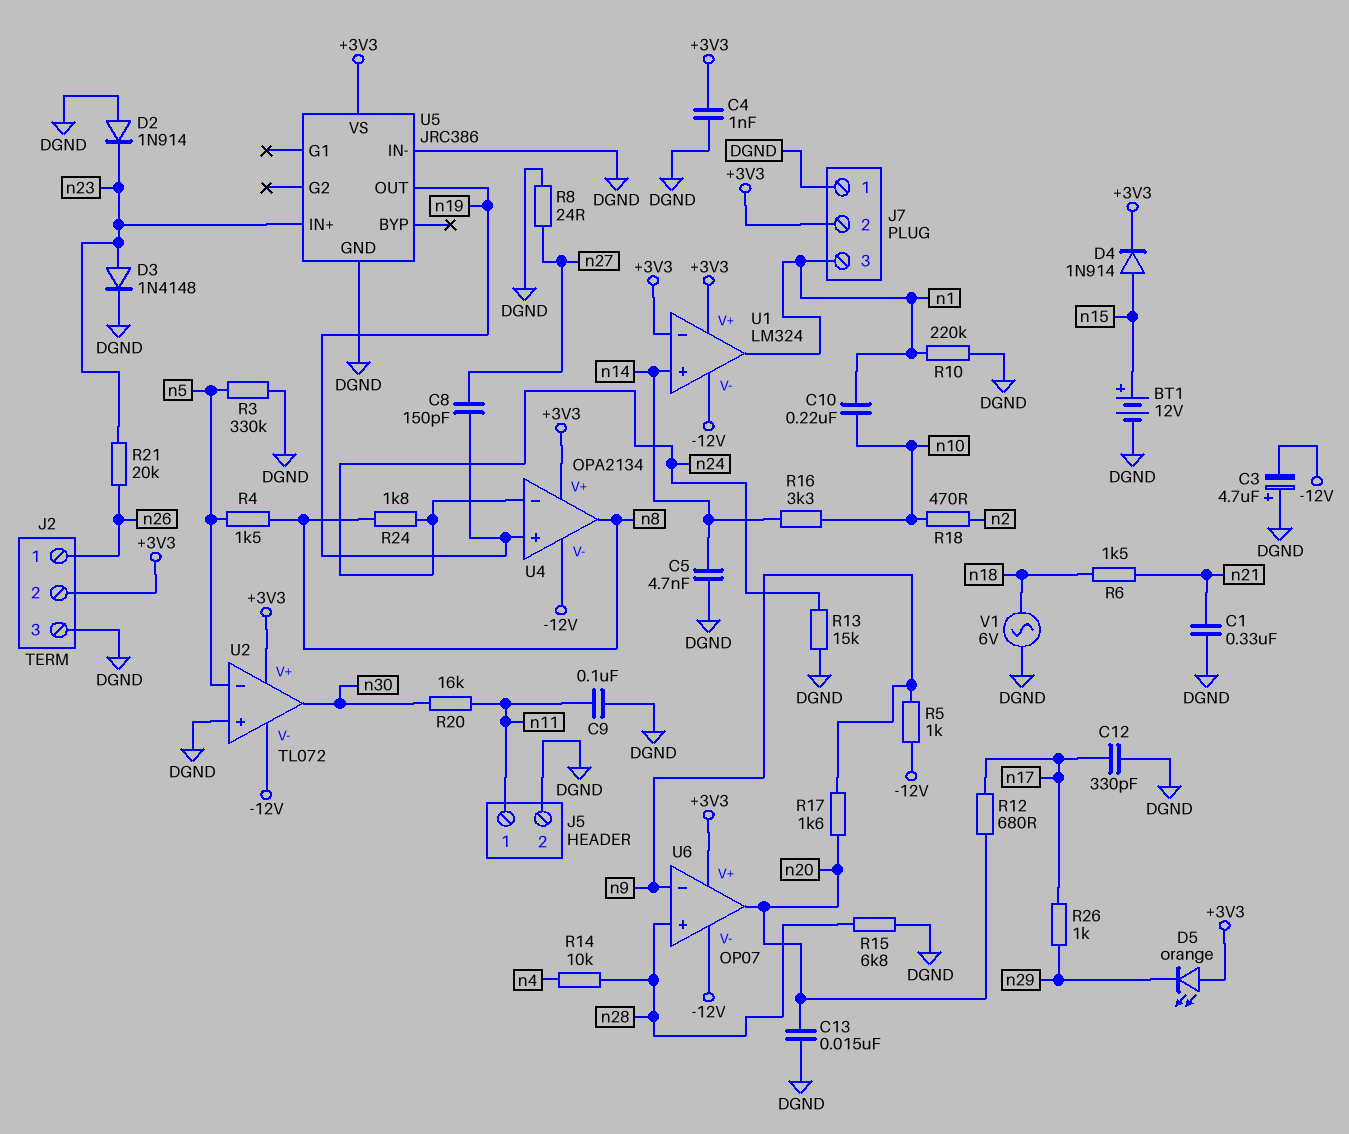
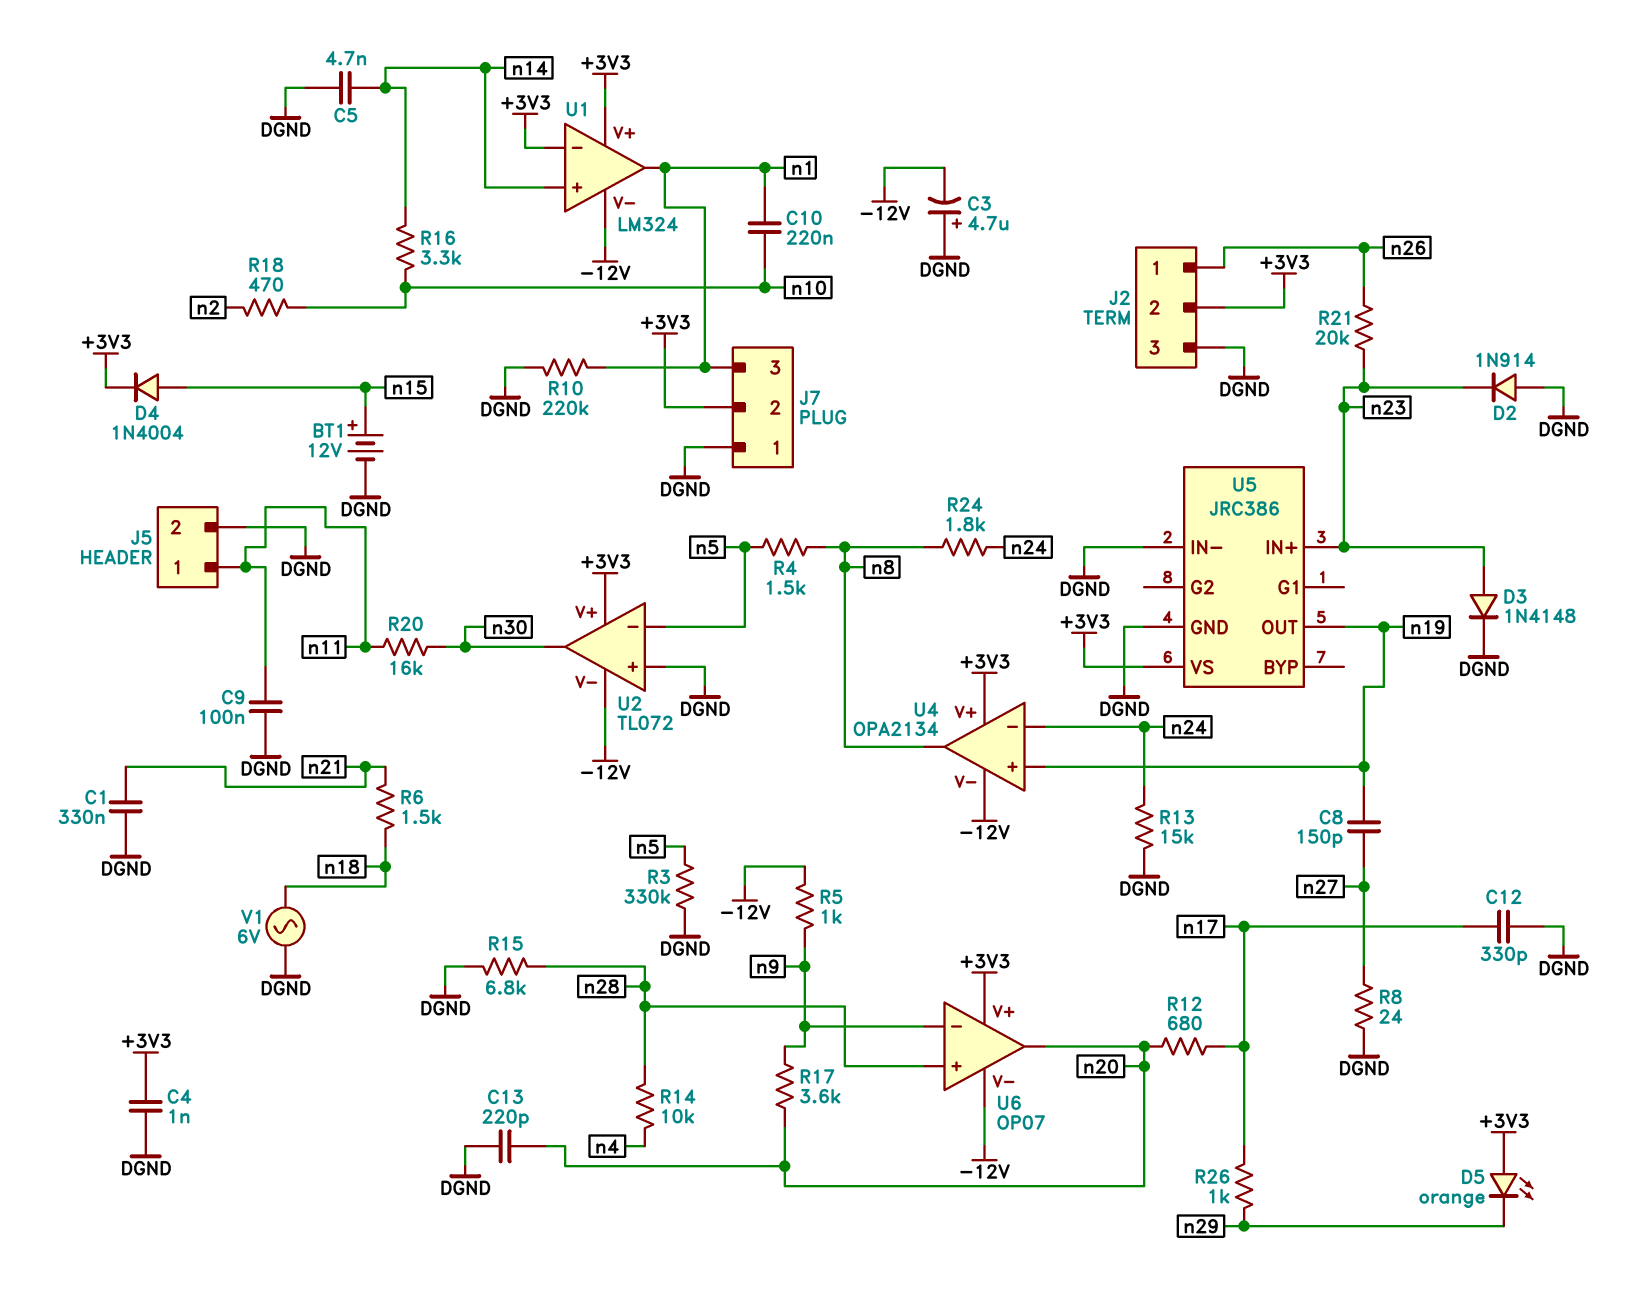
C13: 15nF (DGND, n20) -> 220pF (DGND, n20)
D4: diode 1N914 (A n15, K +3V3) -> diode 1N4004 (A n15, K +3V3)
R17: 1.6k (n9, n20) -> 3.6k (n9, n20)

